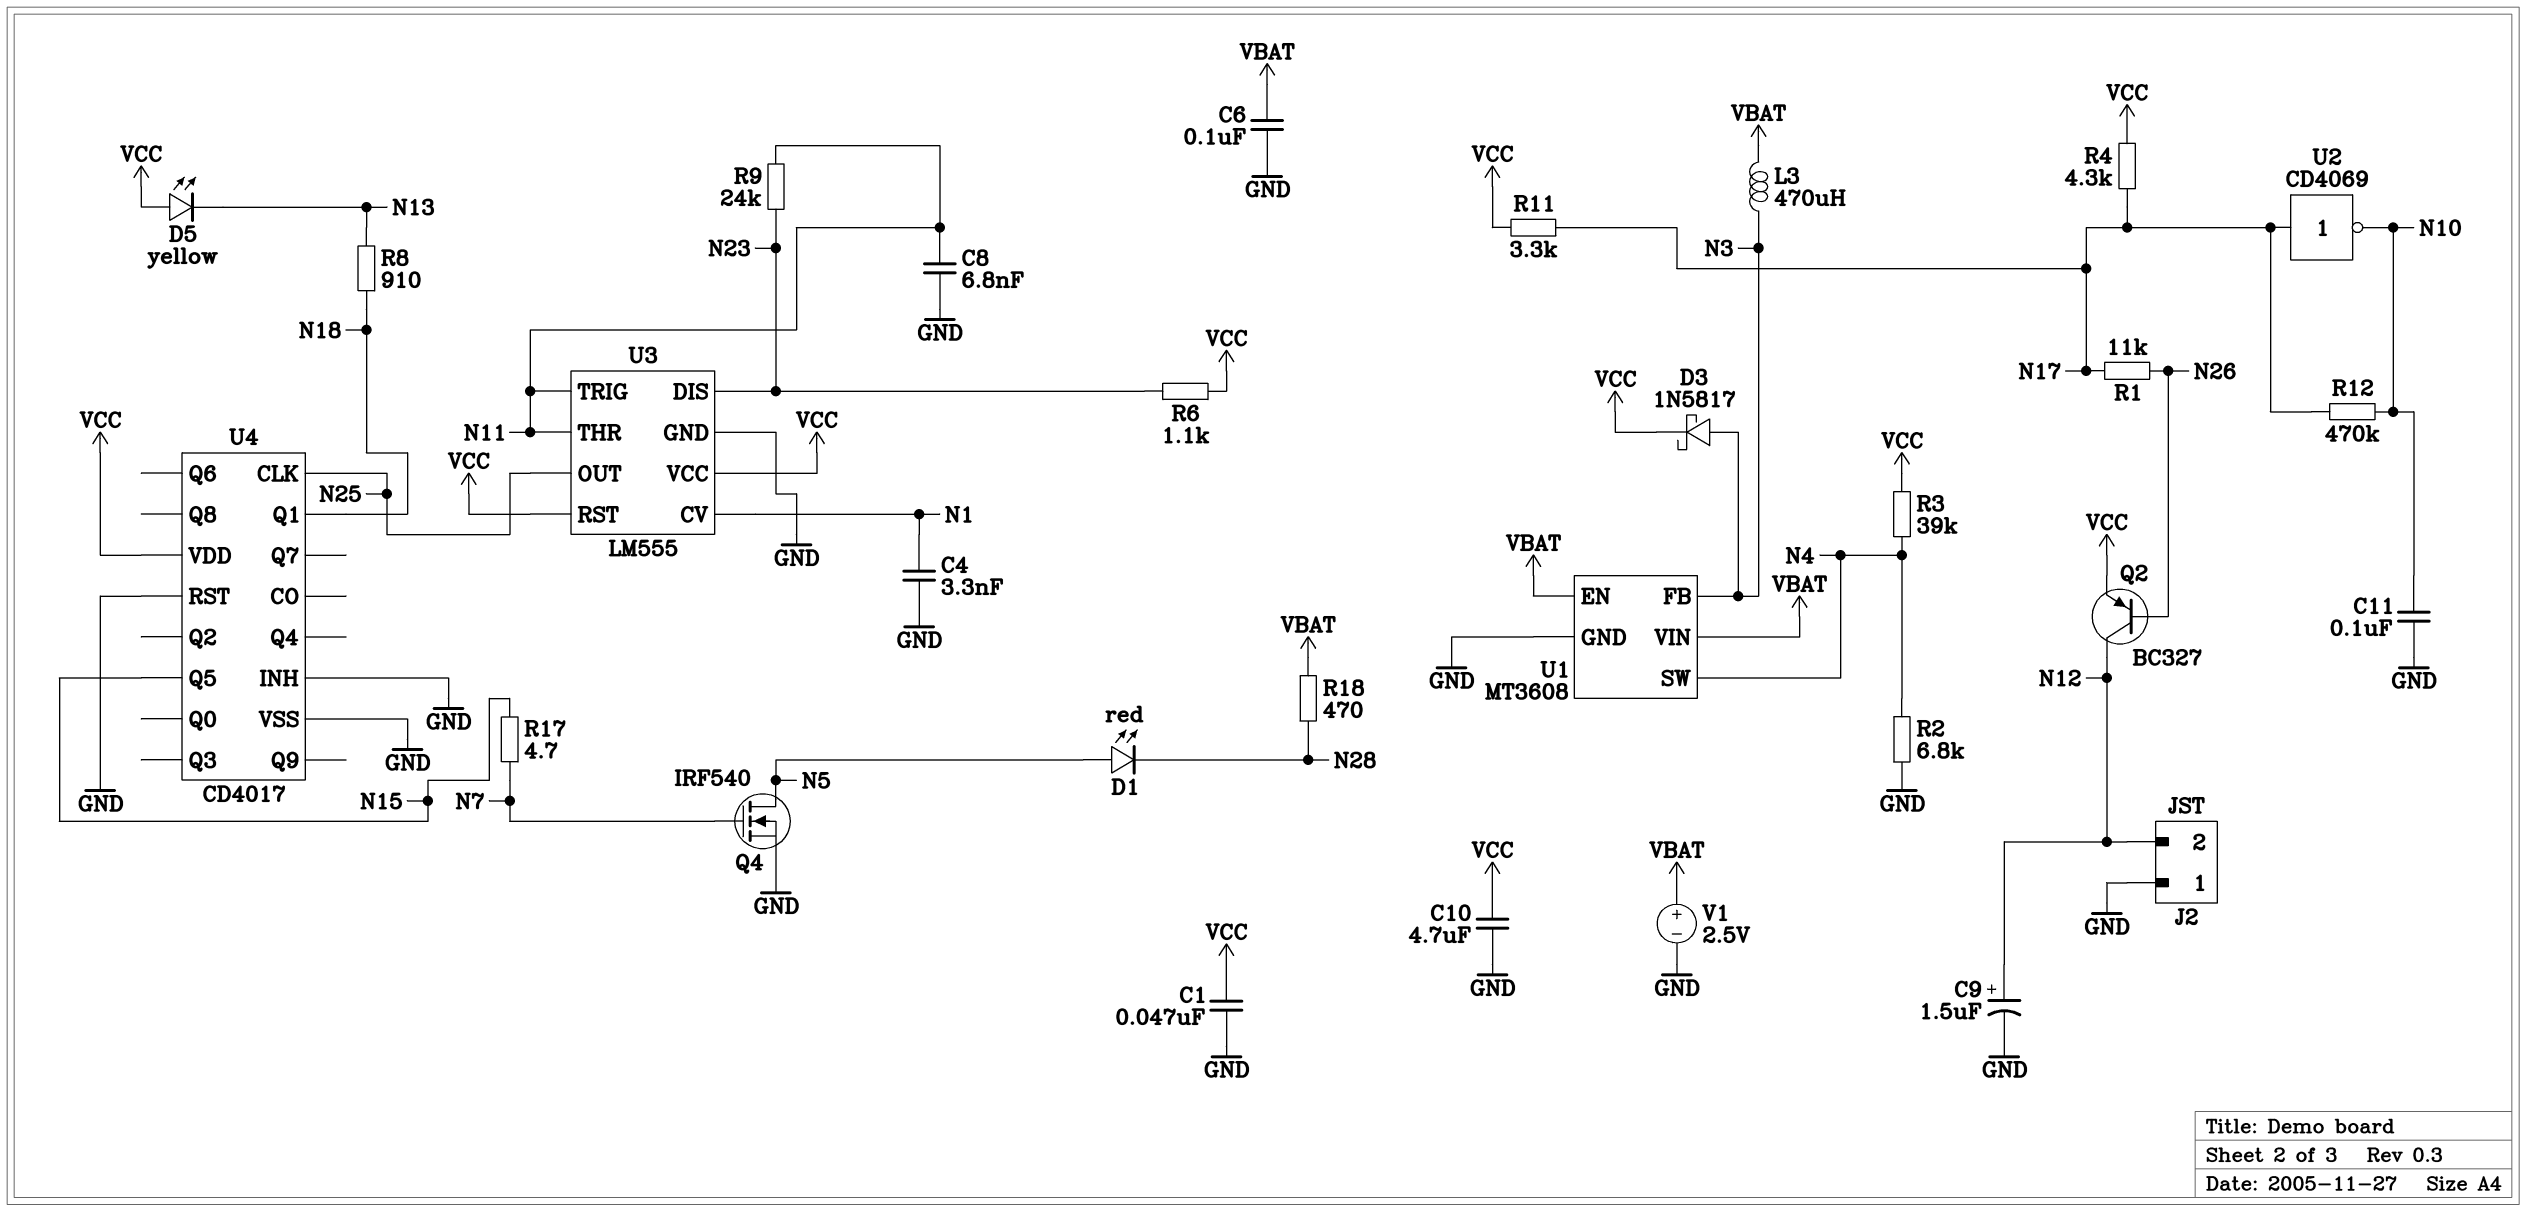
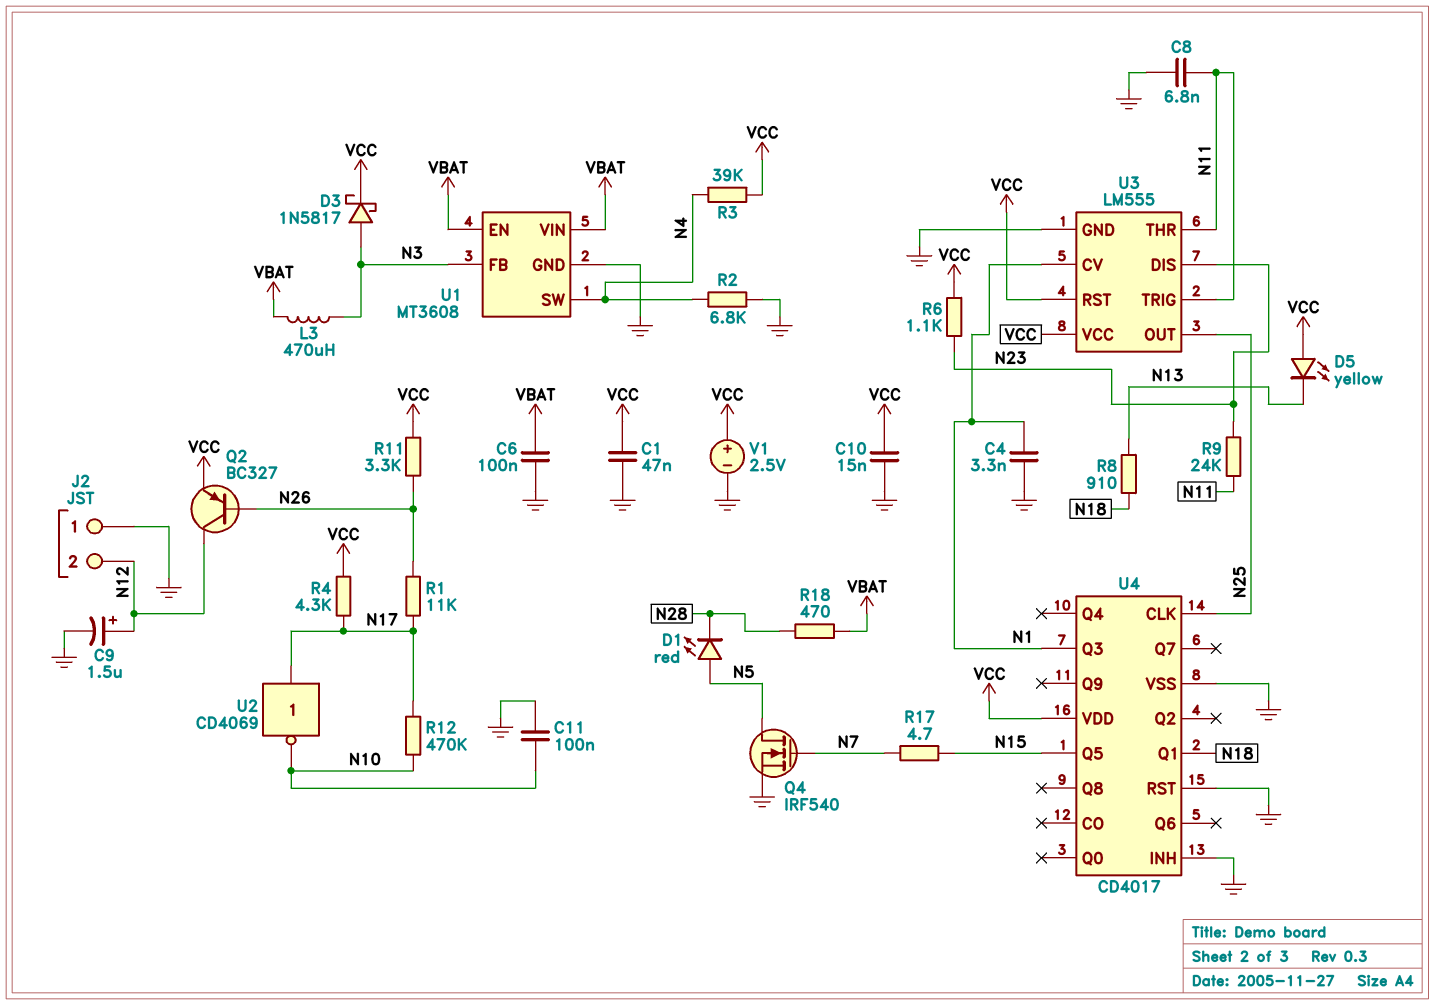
C10: 4.7uF (GND, VCC) -> 15nF (GND, VCC)
R11: 3.3k (N17, VCC) -> 3.3k (N26, VCC)
U4 pin Q3: none -> N1
V1: 2.5V (plus VBAT, minus GND) -> 2.5V (plus VCC, minus GND)

